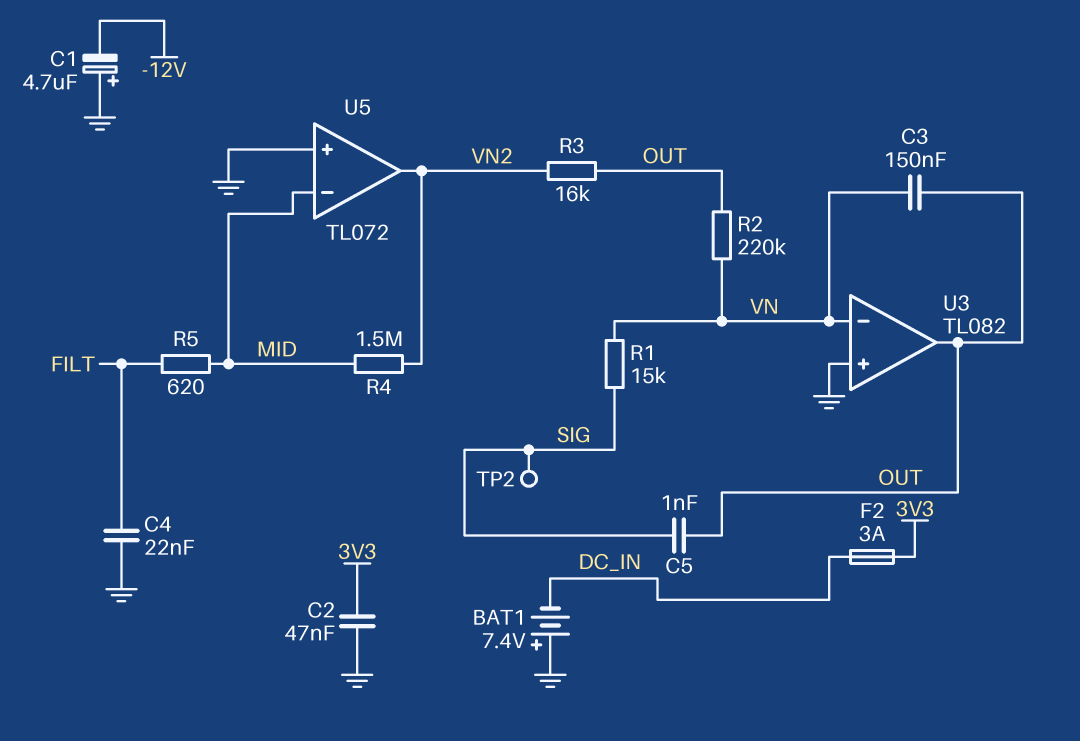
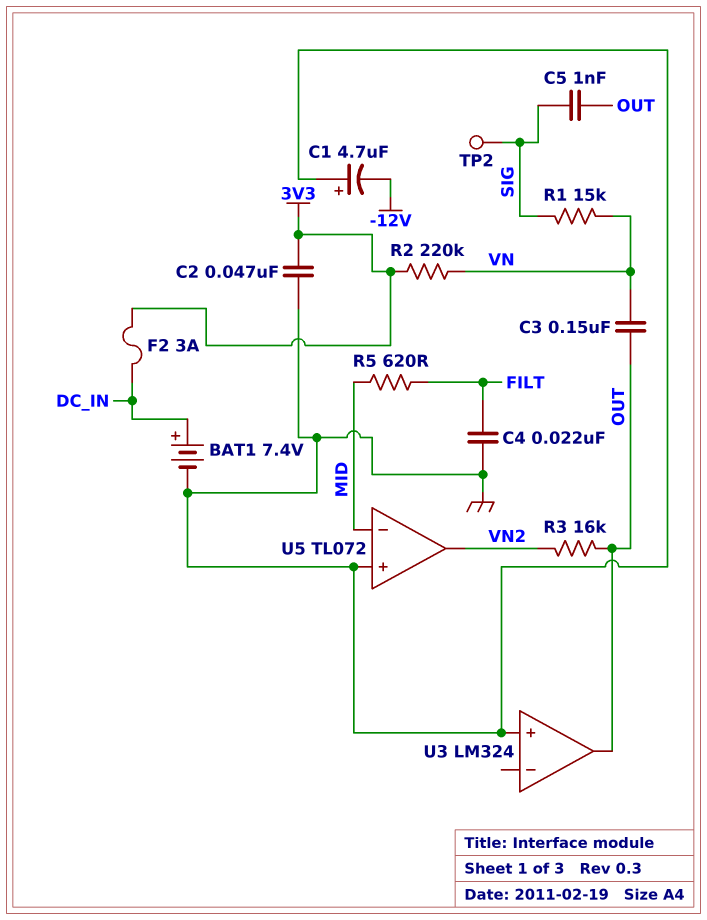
BAT1: 7.4V (plus GND, minus DC_IN) -> 7.4V (plus DC_IN, minus GND)
R2: 220k (OUT, VN) -> 220k (3V3, VN)
R4: 1.5M (MID, VN2) -> none
U3: TL082 -> LM324
U3 pin in-: VN -> none

